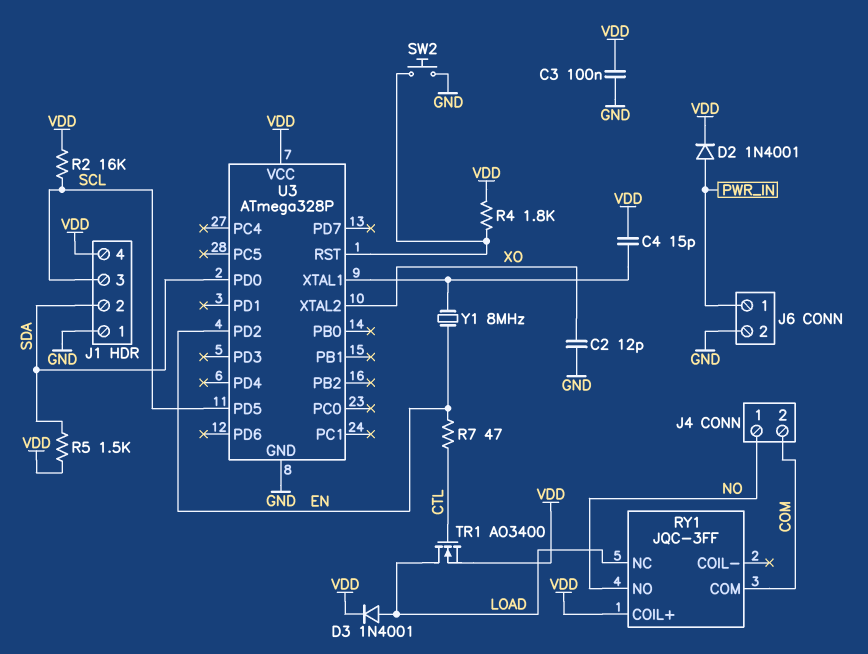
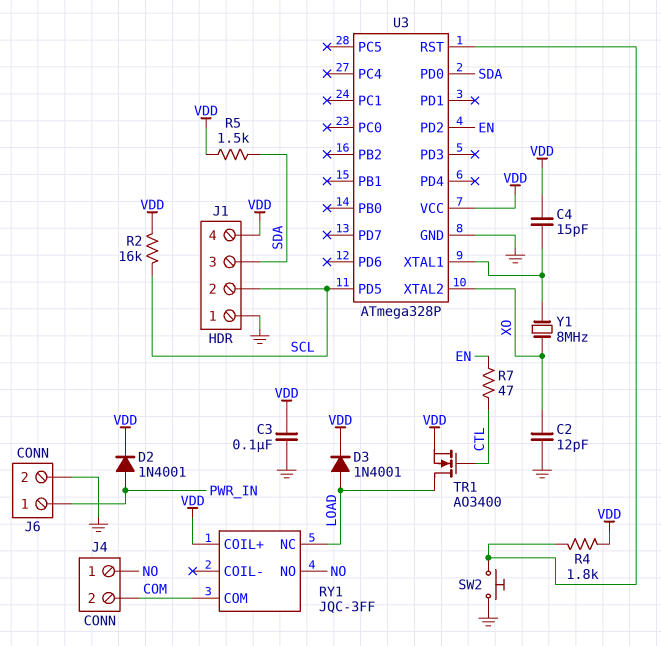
J1 pin 2: SDA -> SCL
J1 pin 3: SCL -> SDA
Y1: 8MHz (EN, U3/XTAL1) -> 8MHz (U3/XTAL1, XO)

